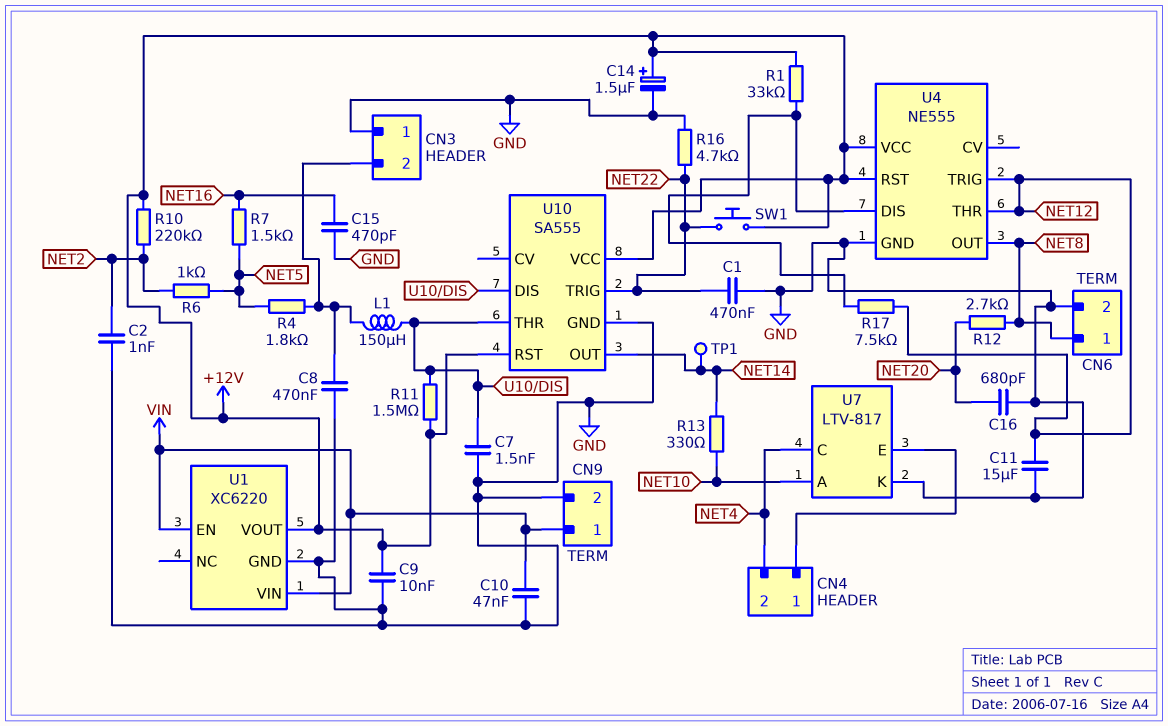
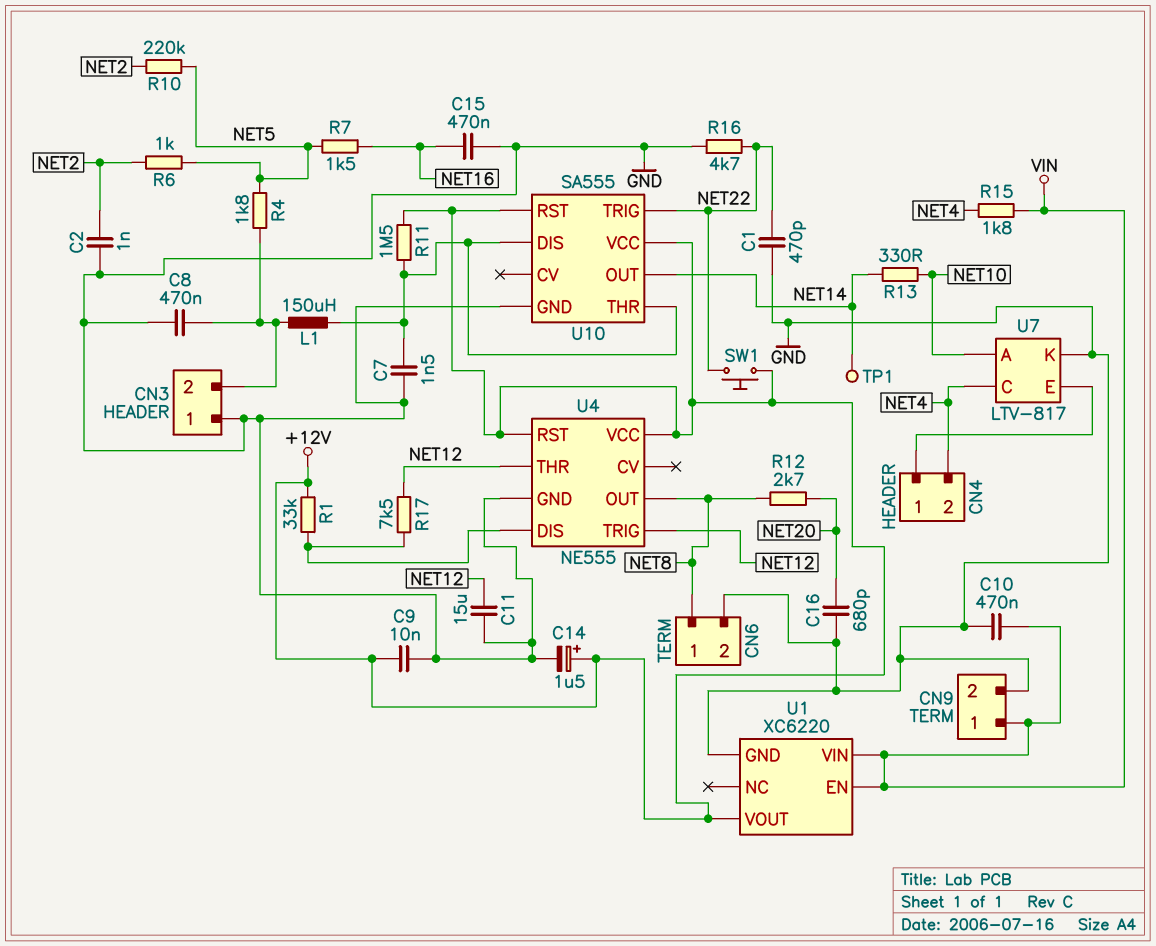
C1: 470nF (GND, NET22) -> 470pF (GND, NET22)
C10: 47nF (GND, VIN) -> 470nF (GND, VIN)
C15: 470pF (GND, NET16) -> 470nF (GND, NET16)
R10: 220k (+12V, NET2) -> 220k (NET2, NET5)
R15: none -> 1.8k (NET4, VIN)

